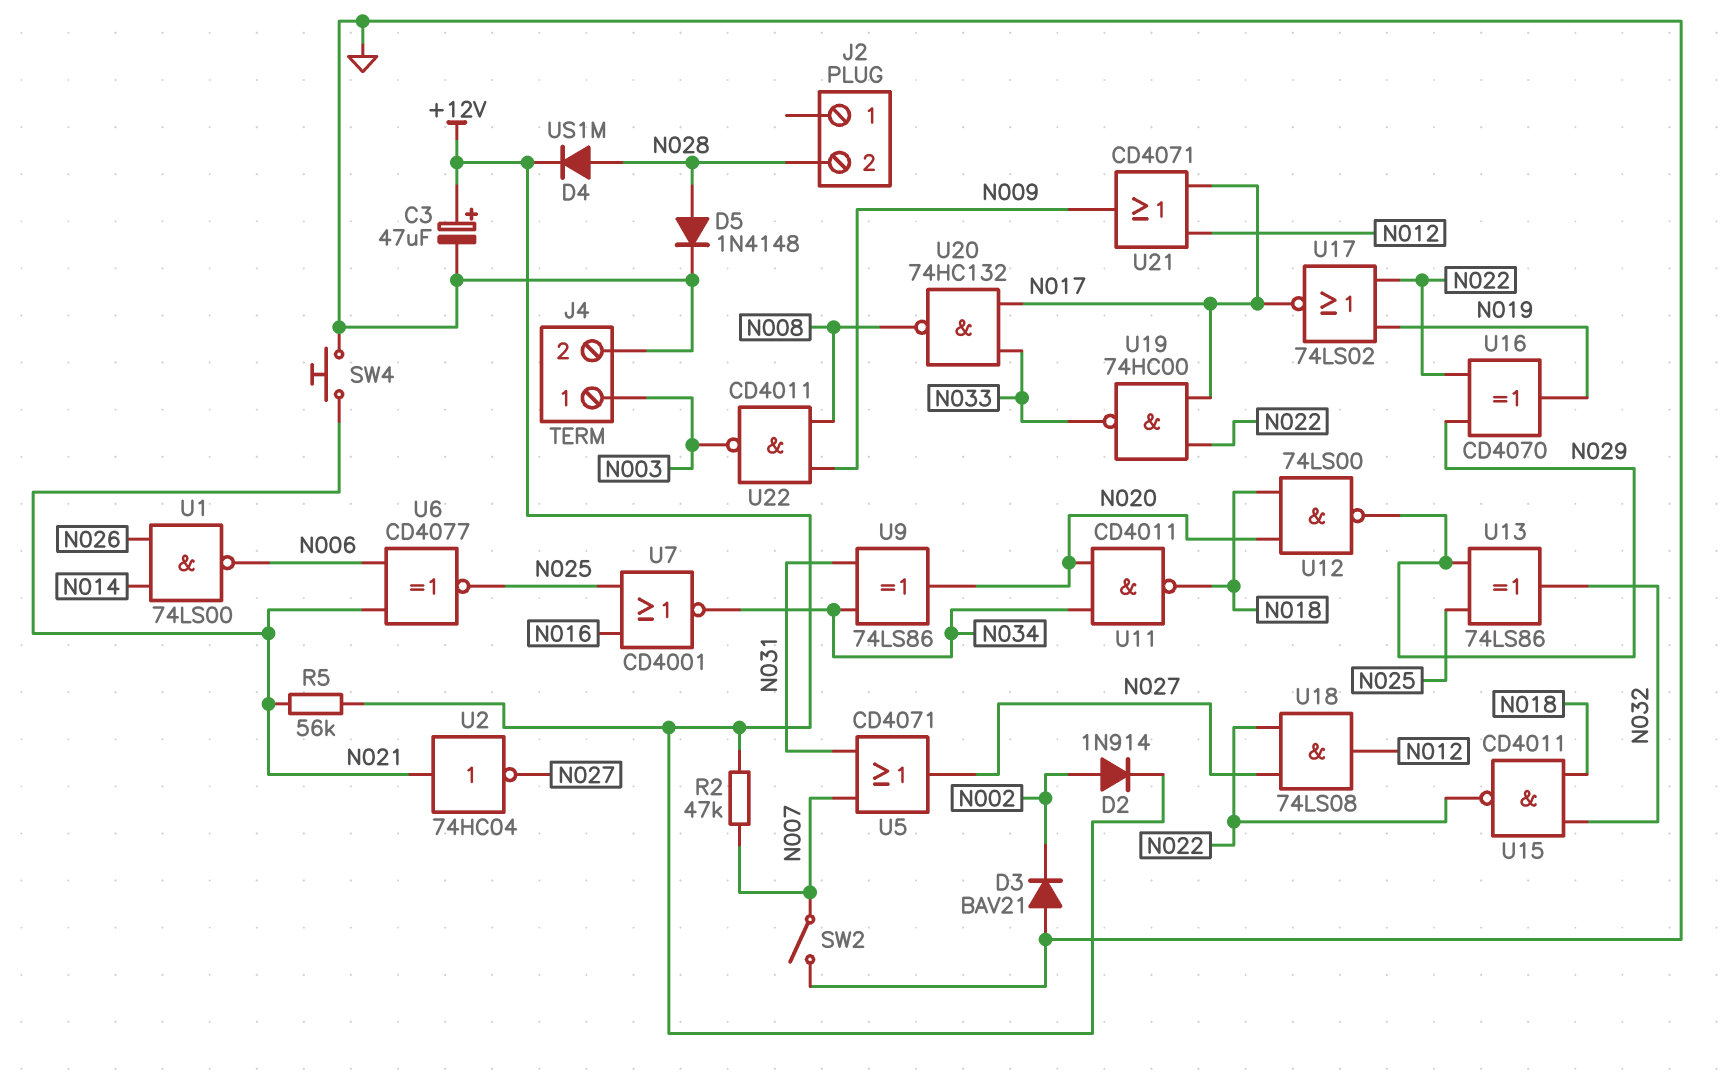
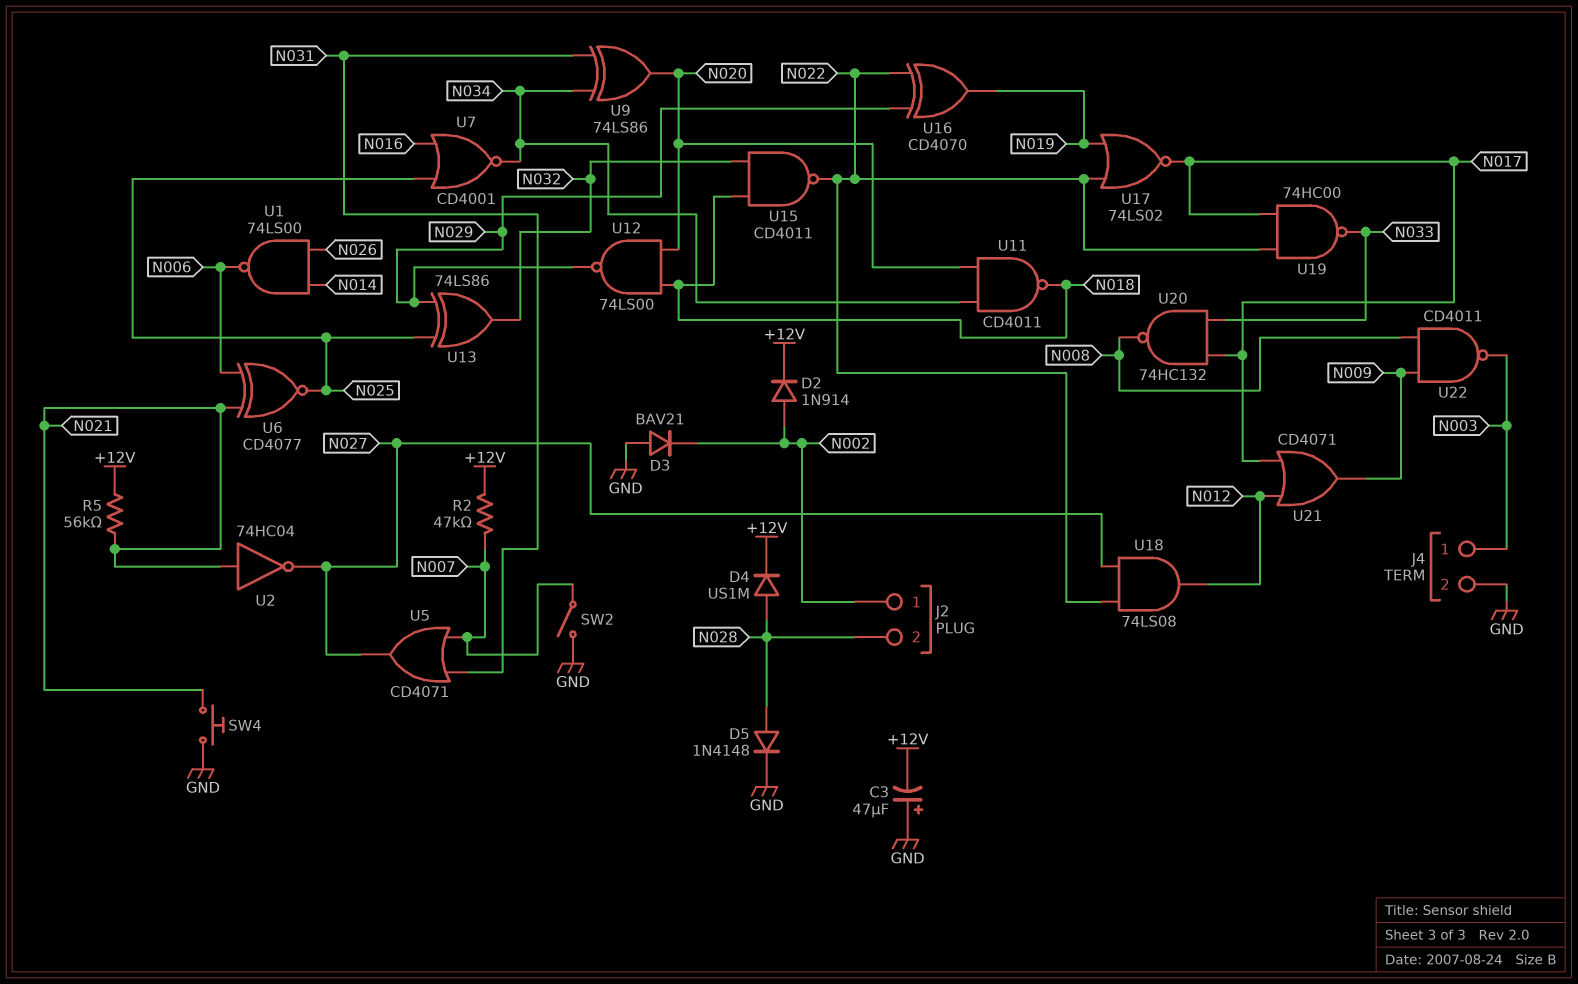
C3: 47uF (plus +12V, minus GND) -> 47uF (plus GND, minus +12V)
J2 pin 1: none -> N002

